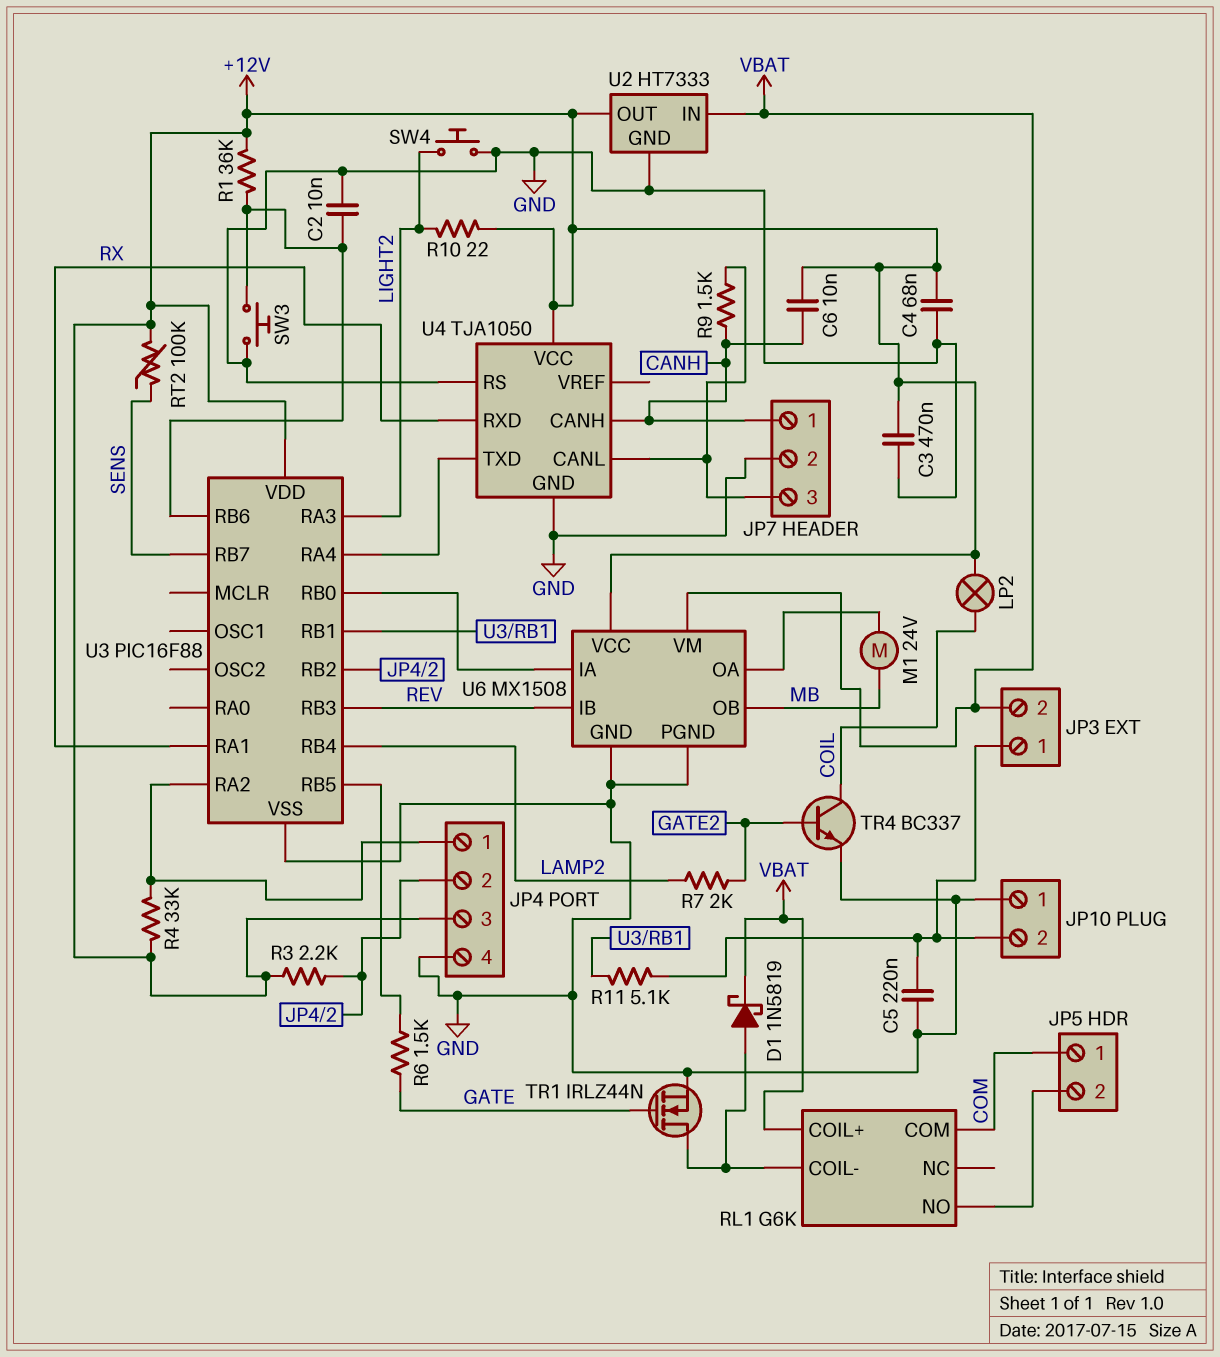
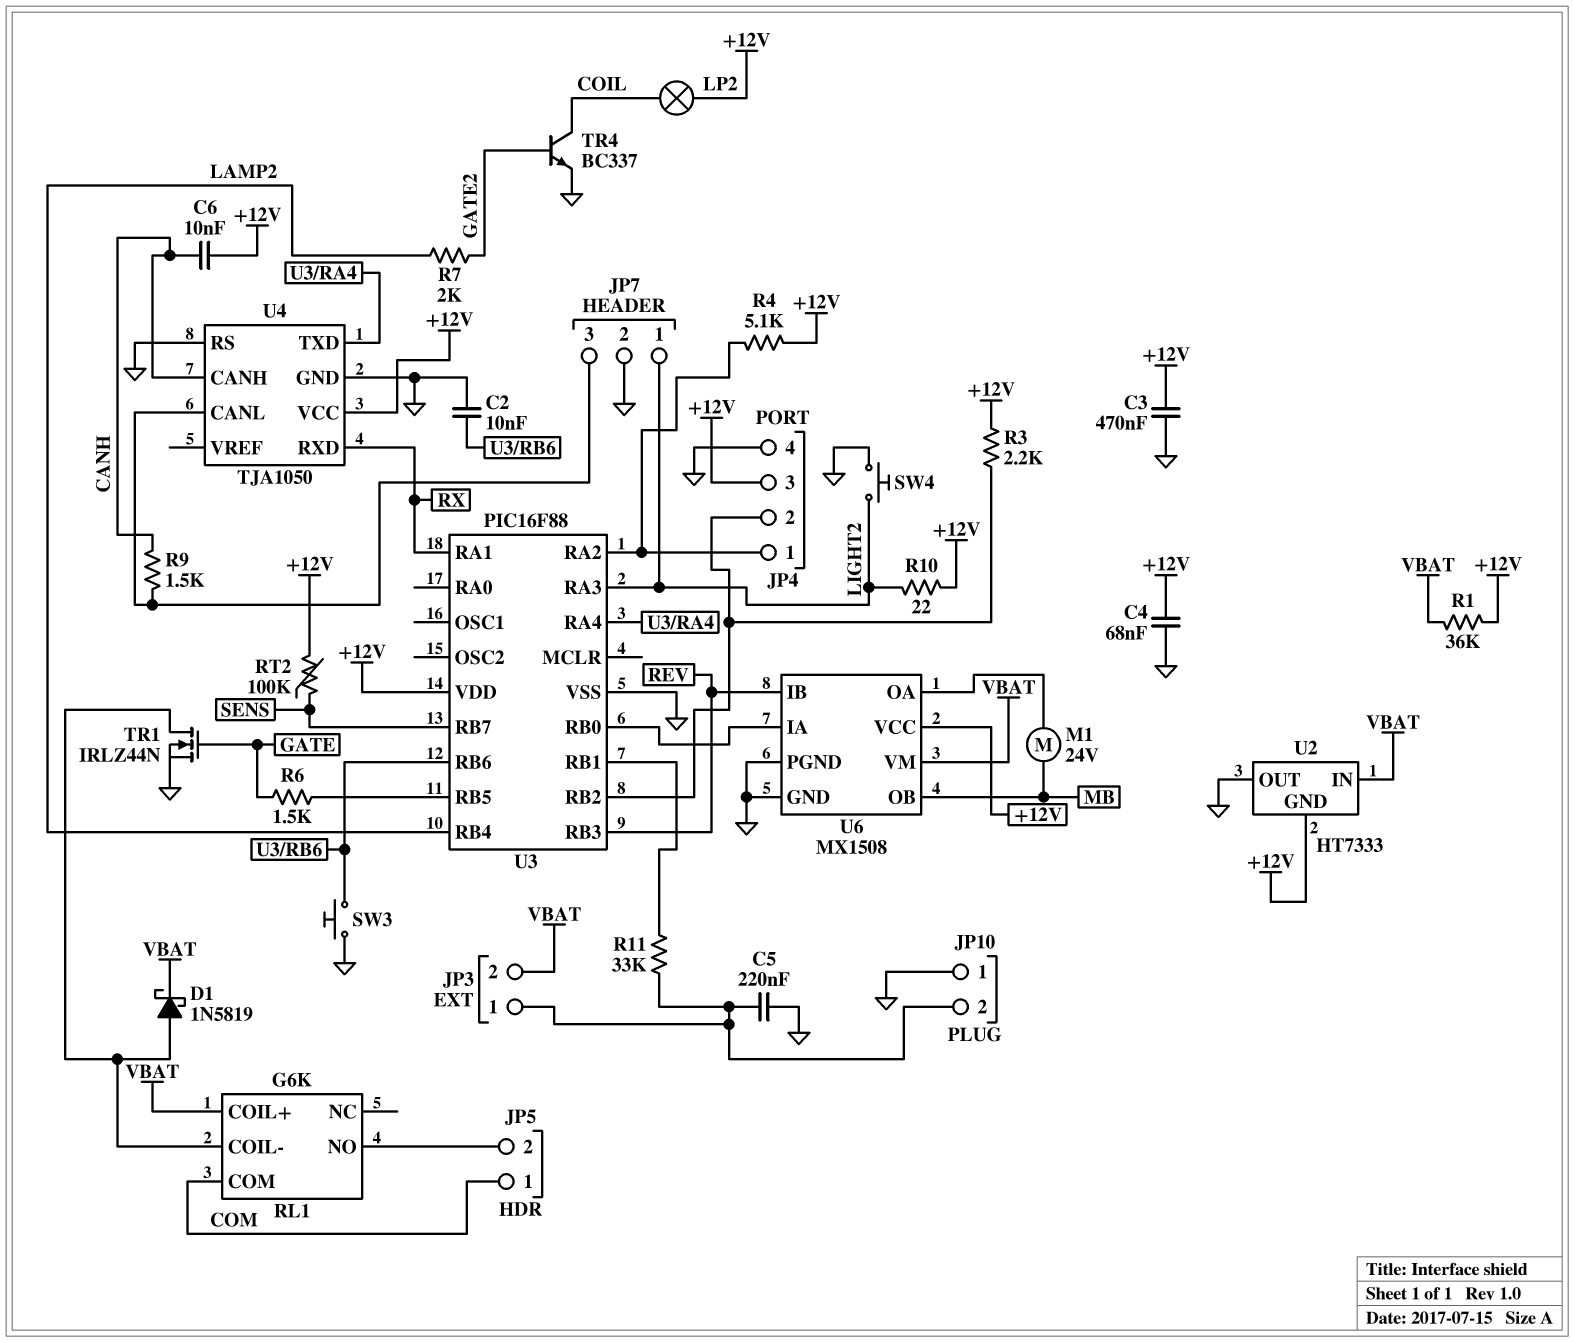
JP7 pin 1: CANH -> LIGHT2
R1: 36k (+12V, U3/RB6) -> 36k (+12V, VBAT)
R4: 33k (+12V, JP4/1) -> 5.1k (+12V, JP4/1)
R11: 5.1k (JP3/1, U3/RB1) -> 33k (JP3/1, U3/RB1)
U2 pin GND: GND -> +12V
U2 pin OUT: +12V -> GND

